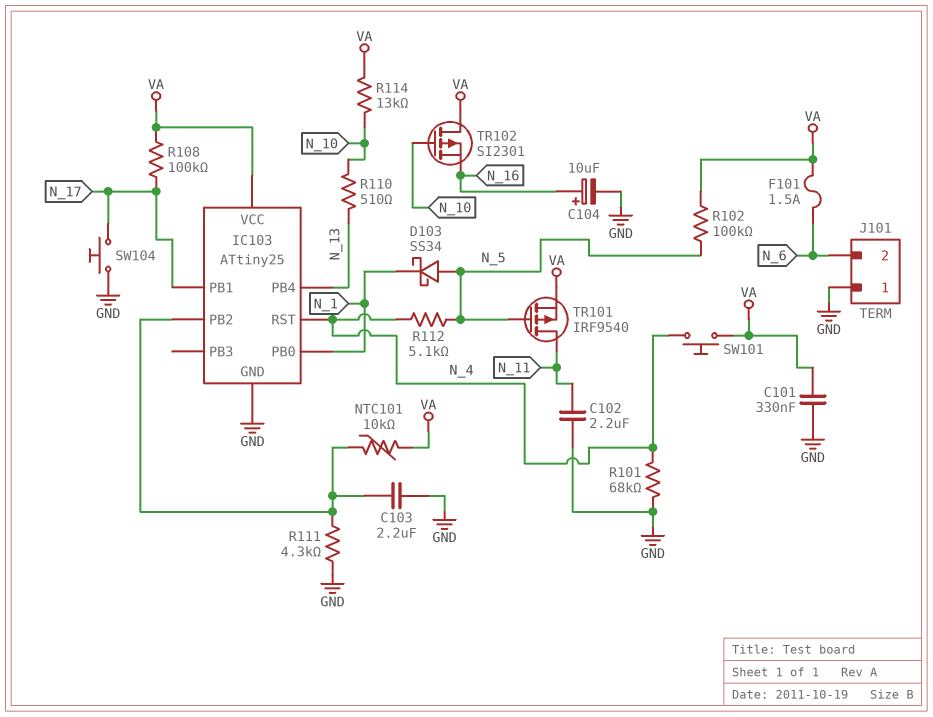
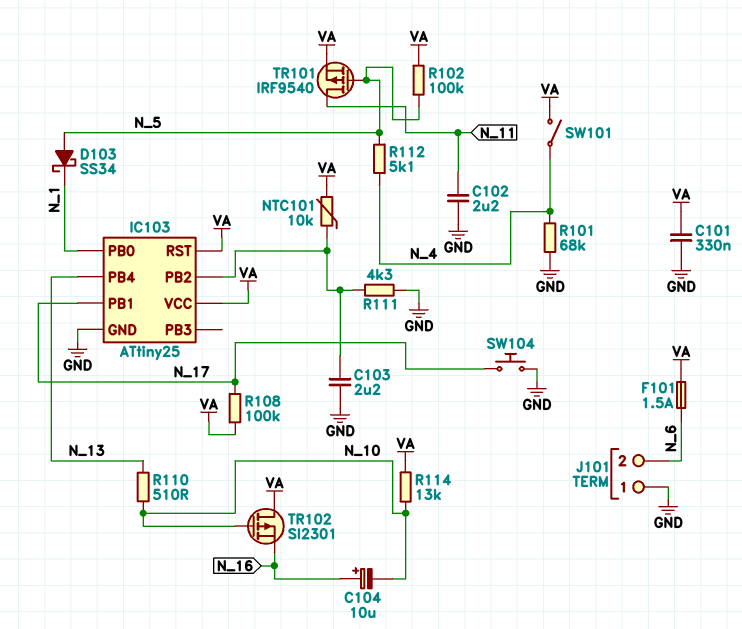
C104: 10uF (plus N_16, minus GND) -> 10uF (plus N_16, minus N_10)
IC103 pin RST: N_4 -> VA
SW101: button (N_4, VA) -> switch (N_4, VA)

